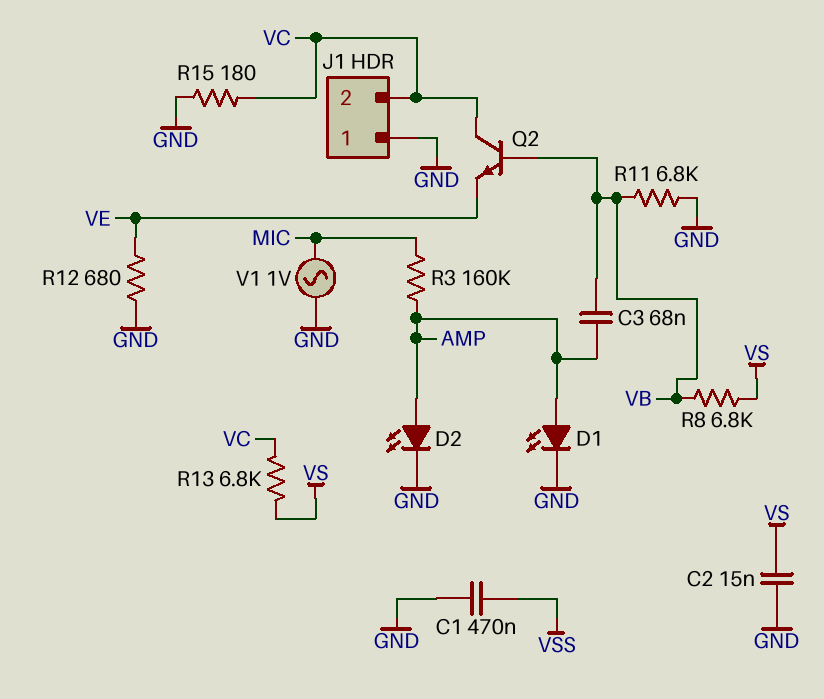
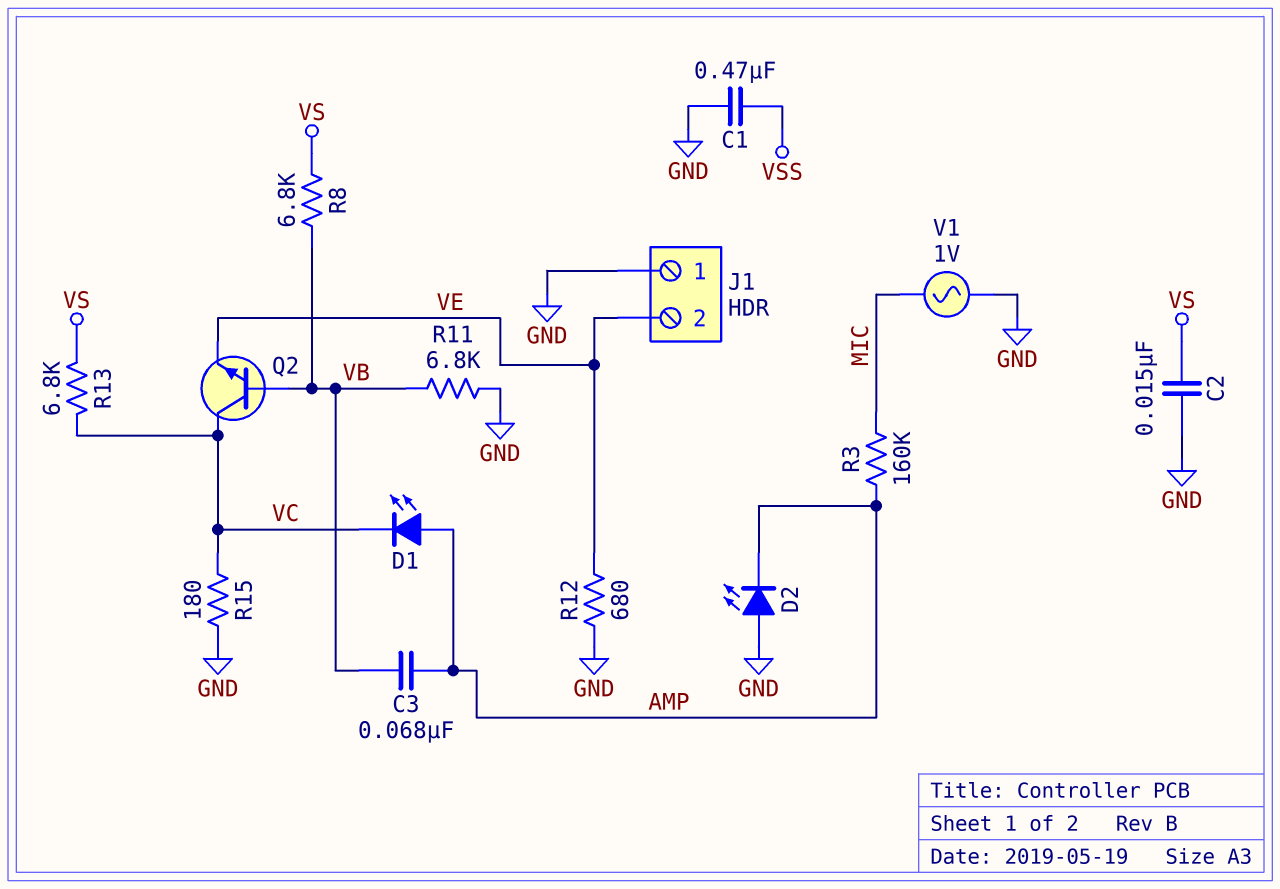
D1: LED (A AMP, K GND) -> LED (A AMP, K VC)
D2: LED (A AMP, K GND) -> LED (A GND, K AMP)
J1 pin 2: VC -> VE

